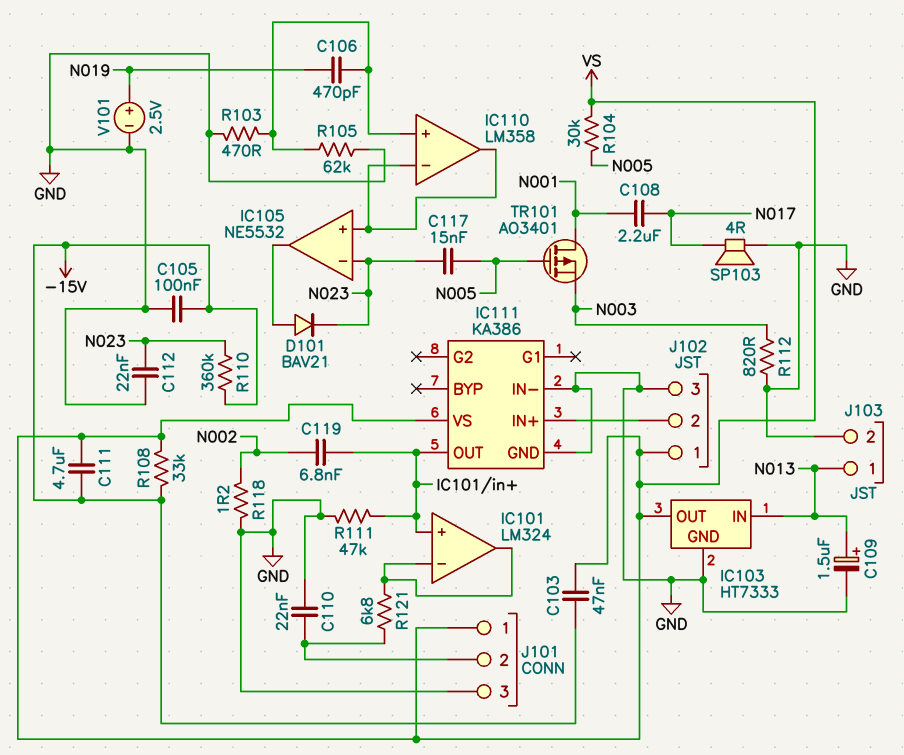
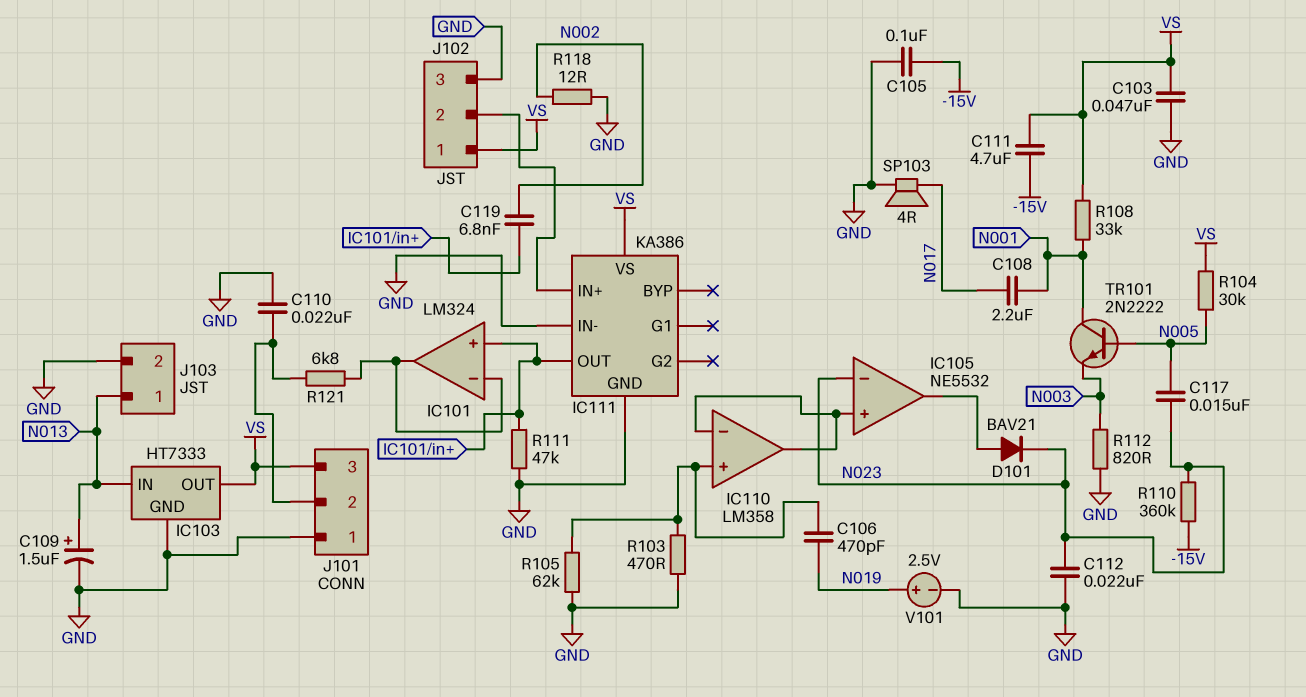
C103: 47nF (-15V, VS) -> 47nF (GND, VS)
J101 pin 1: VS -> GND
J101 pin 3: GND -> VS
R108: 33k (-15V, VS) -> 33k (N001, VS)
R118: 1.2 (GND, N002) -> 12 (GND, N002)
TR101: PMOS AO3401 (G N005, D N001, S N003) -> NPN 2N2222 (B N005, C N001, E N003)

